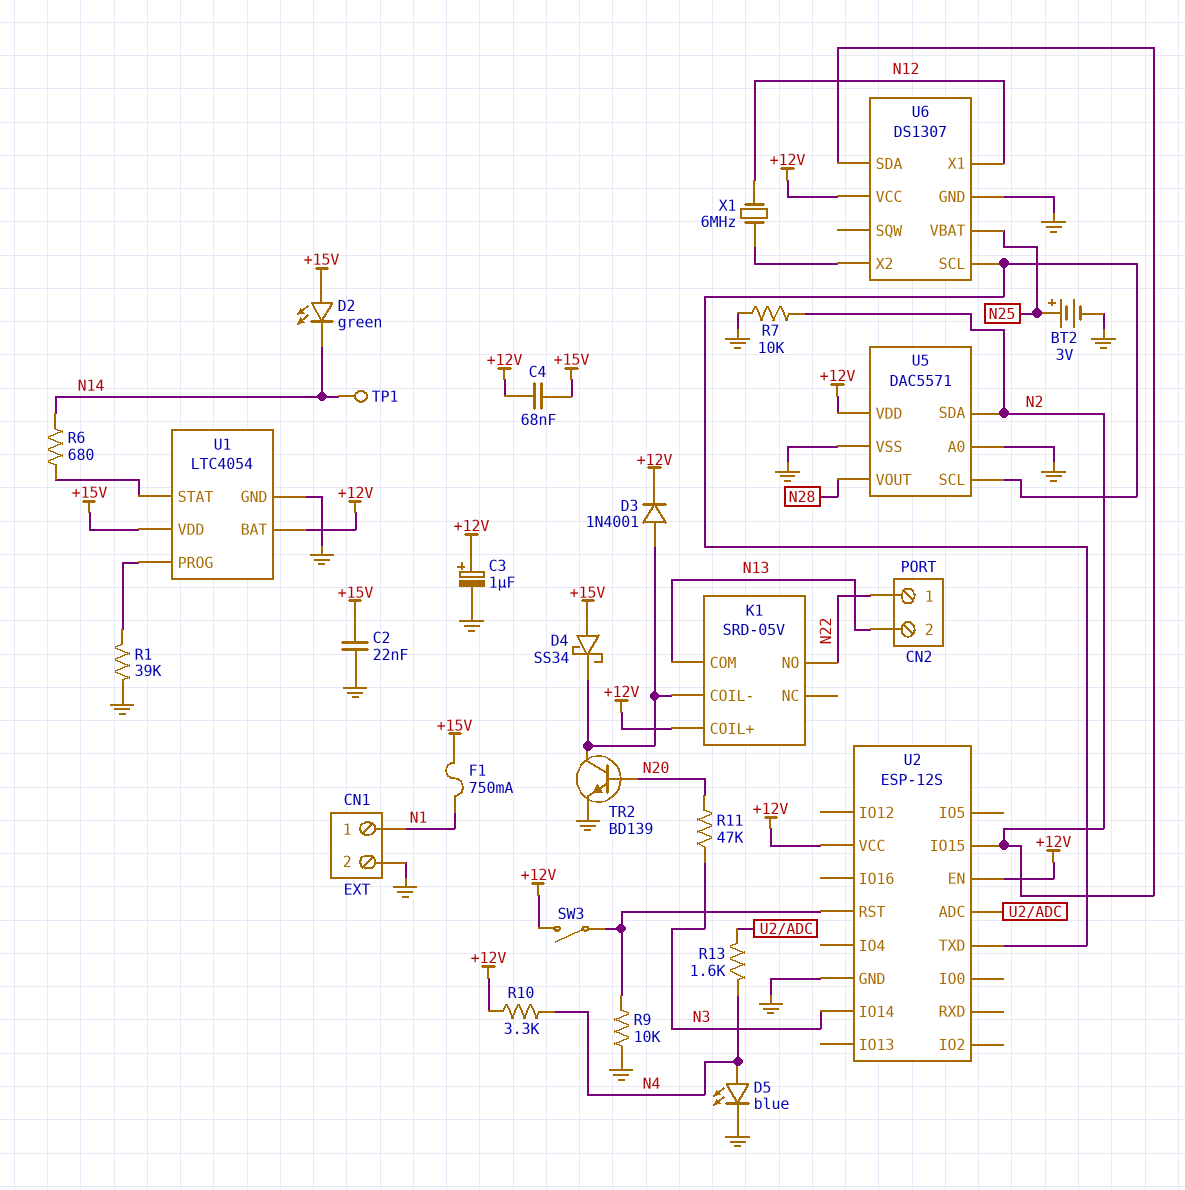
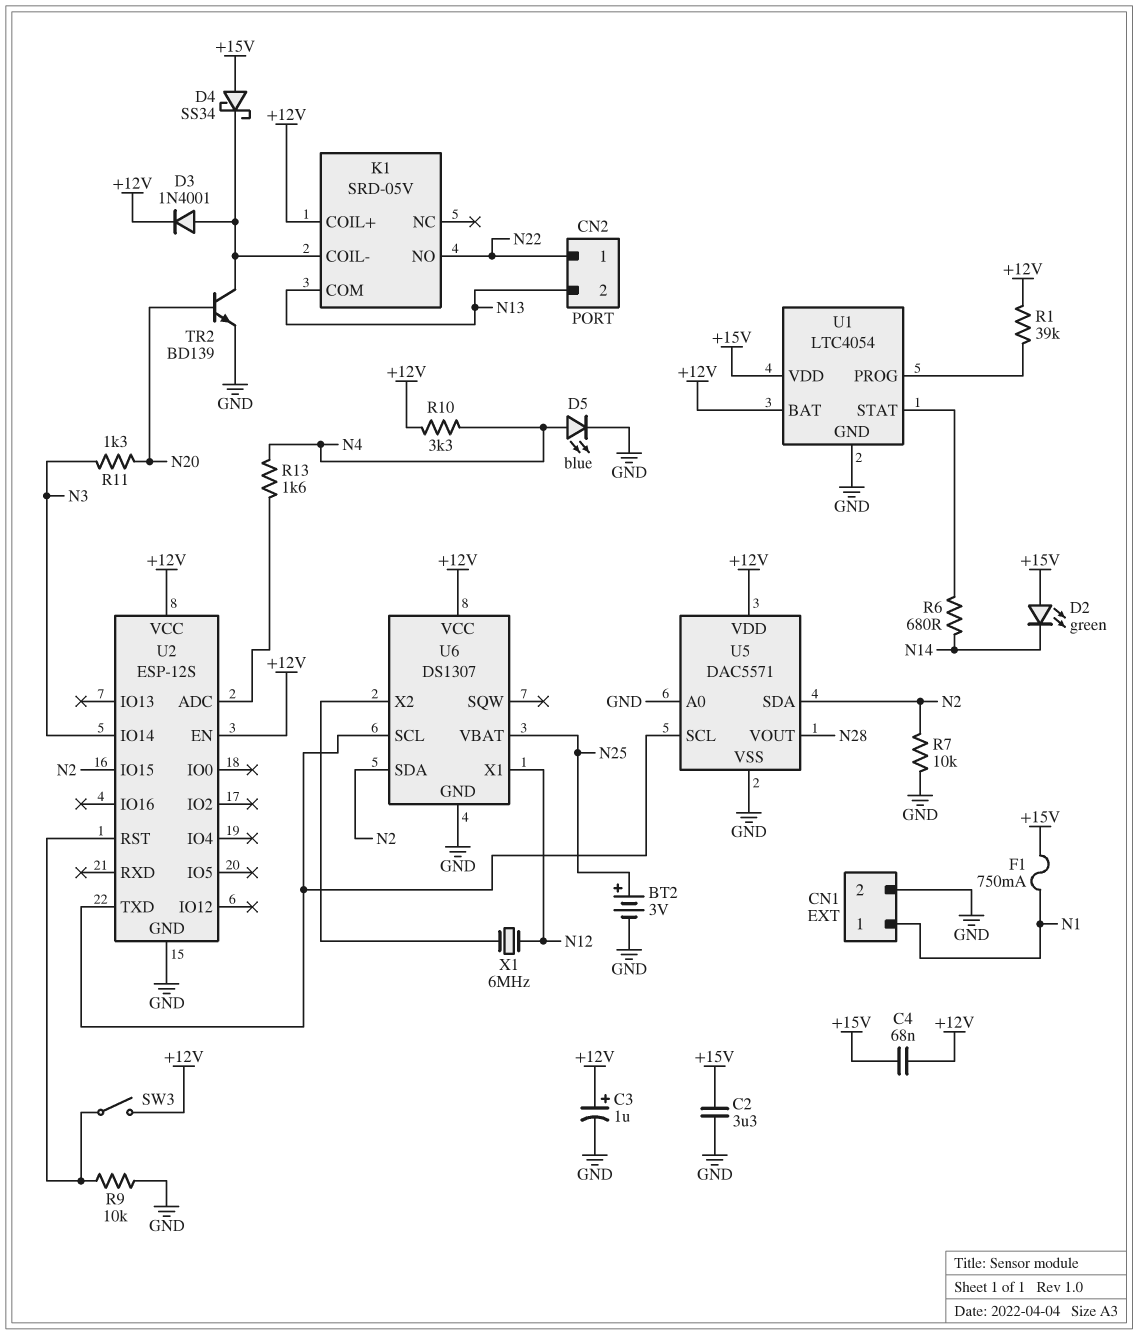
C2: 22nF (+15V, GND) -> 3.3uF (+15V, GND)
R1: 39k (GND, U1/PROG) -> 39k (+12V, U1/PROG)
R11: 47k (N3, N20) -> 1.3k (N3, N20)
TP1: test point (N14) -> none

